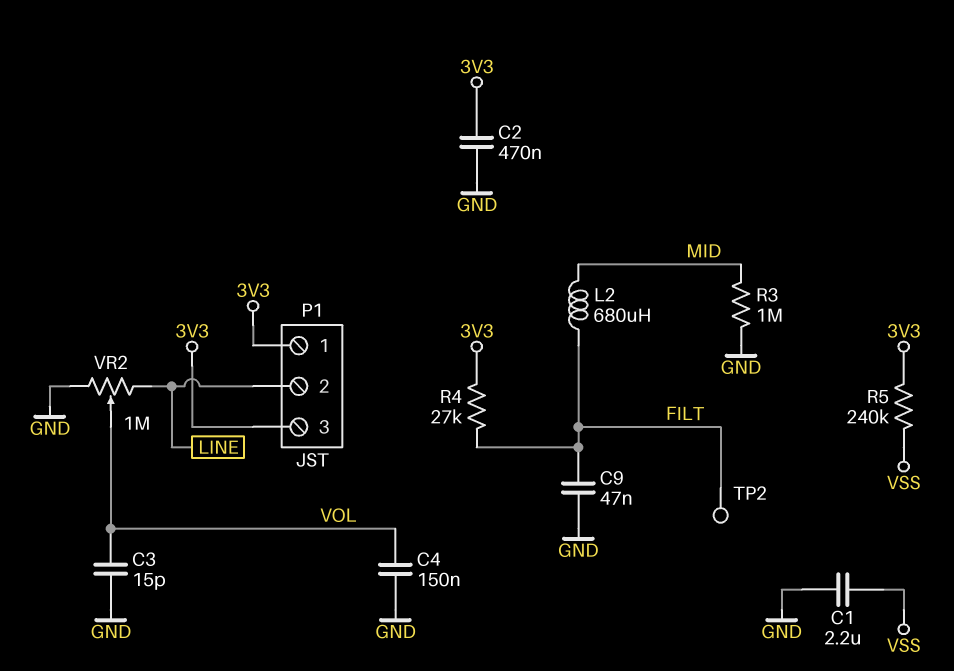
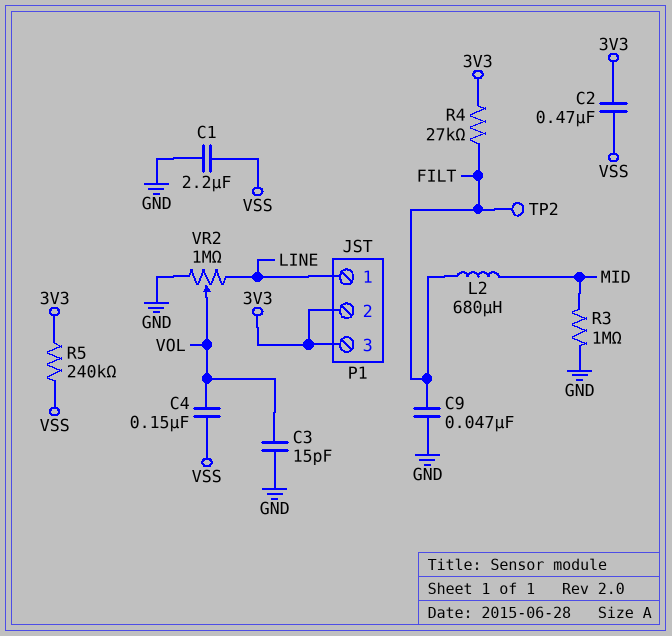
C2: 470nF (3V3, GND) -> 470nF (3V3, VSS)
C4: 150nF (GND, VOL) -> 150nF (VOL, VSS)
P1 pin 1: 3V3 -> LINE
P1 pin 2: LINE -> 3V3

